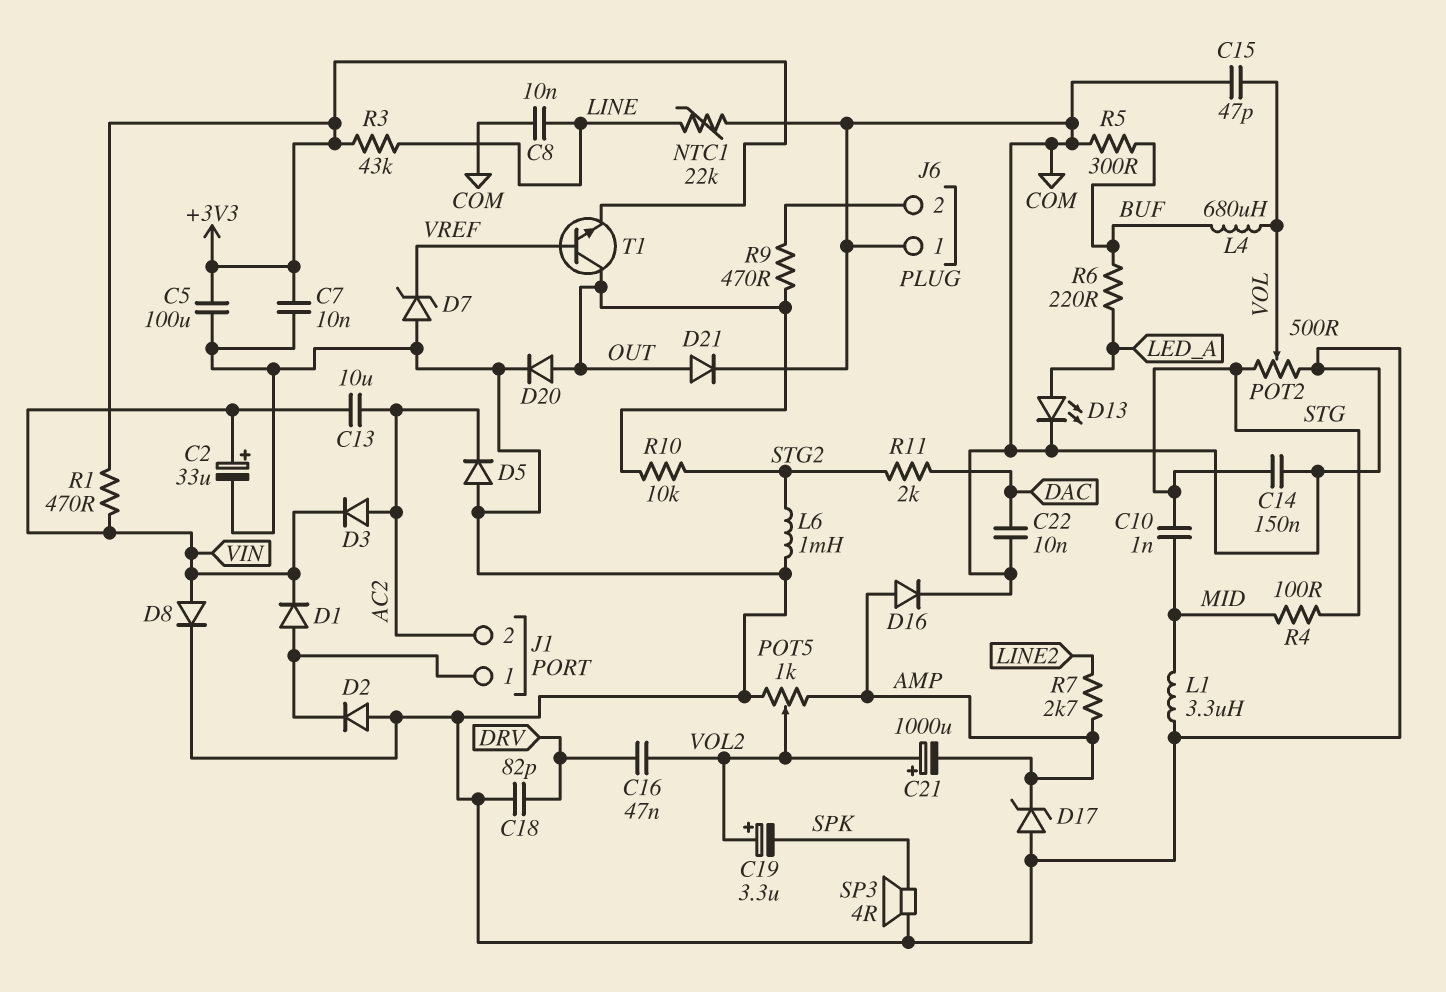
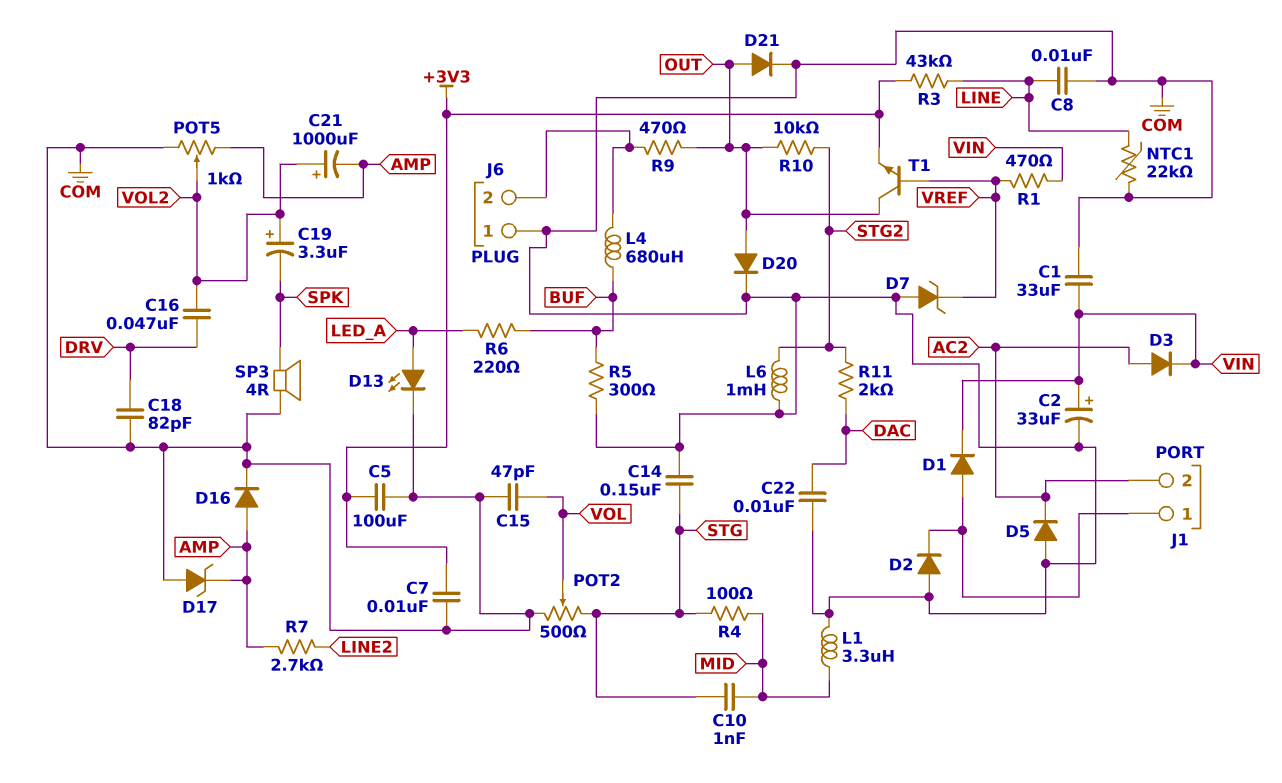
C1: none -> 33uF (COM, VIN)
C13: 10uF (AC2, VIN) -> none
D8: diode (A VIN, K COM) -> none
L4: 680uH (BUF, VOL) -> 680uH (BUF, J6/2)
R1: 470 (+3V3, VIN) -> 470 (VIN, VREF)

